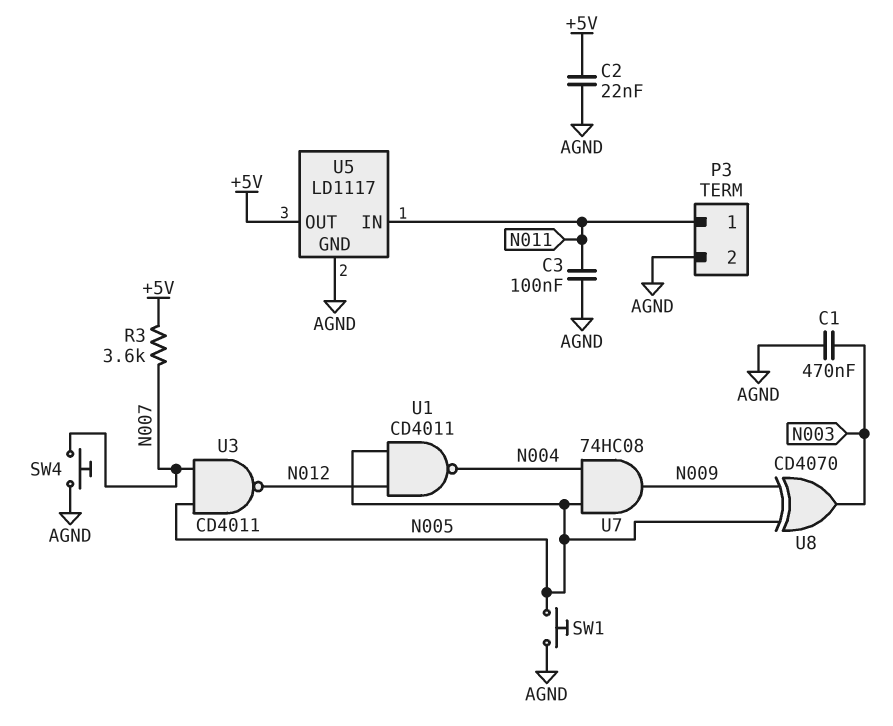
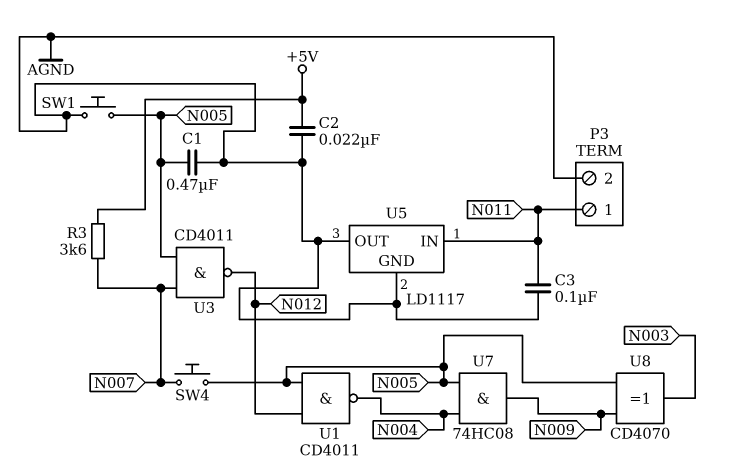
C1: 470nF (AGND, N003) -> 470nF (AGND, N005)
SW4: button (AGND, N007) -> button (N005, N007)
U5 pin OUT: +5V -> AGND

